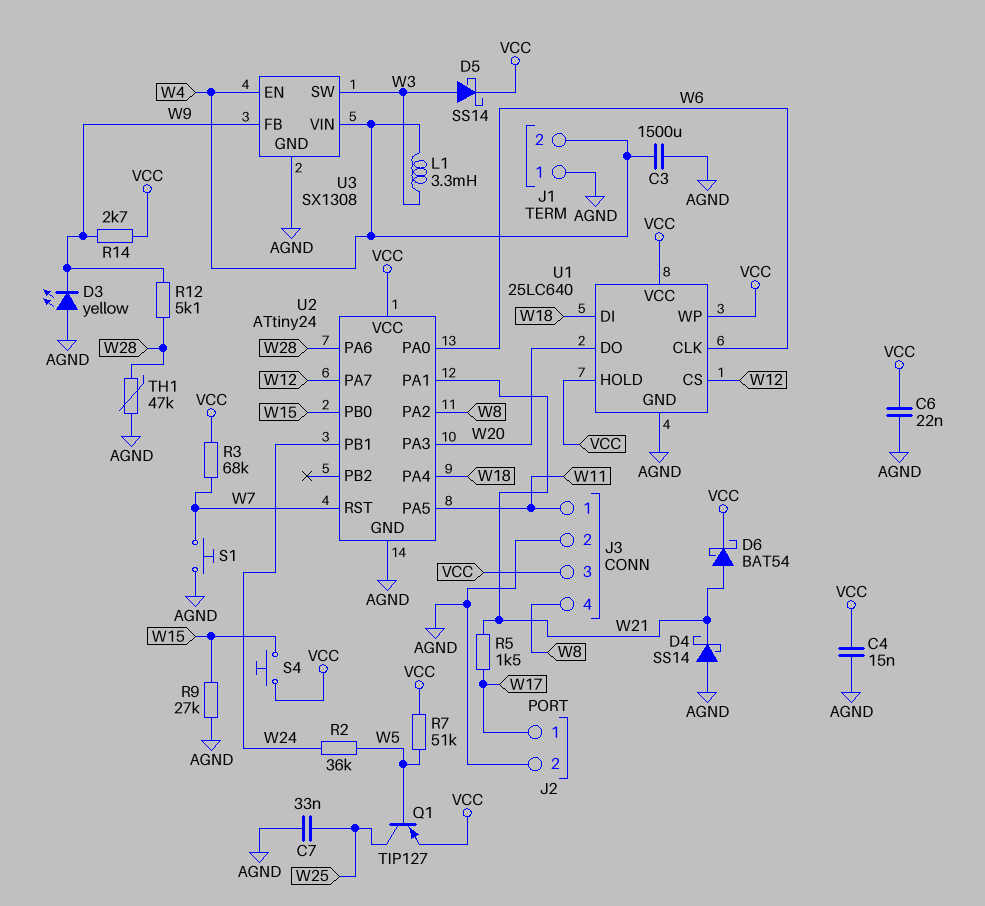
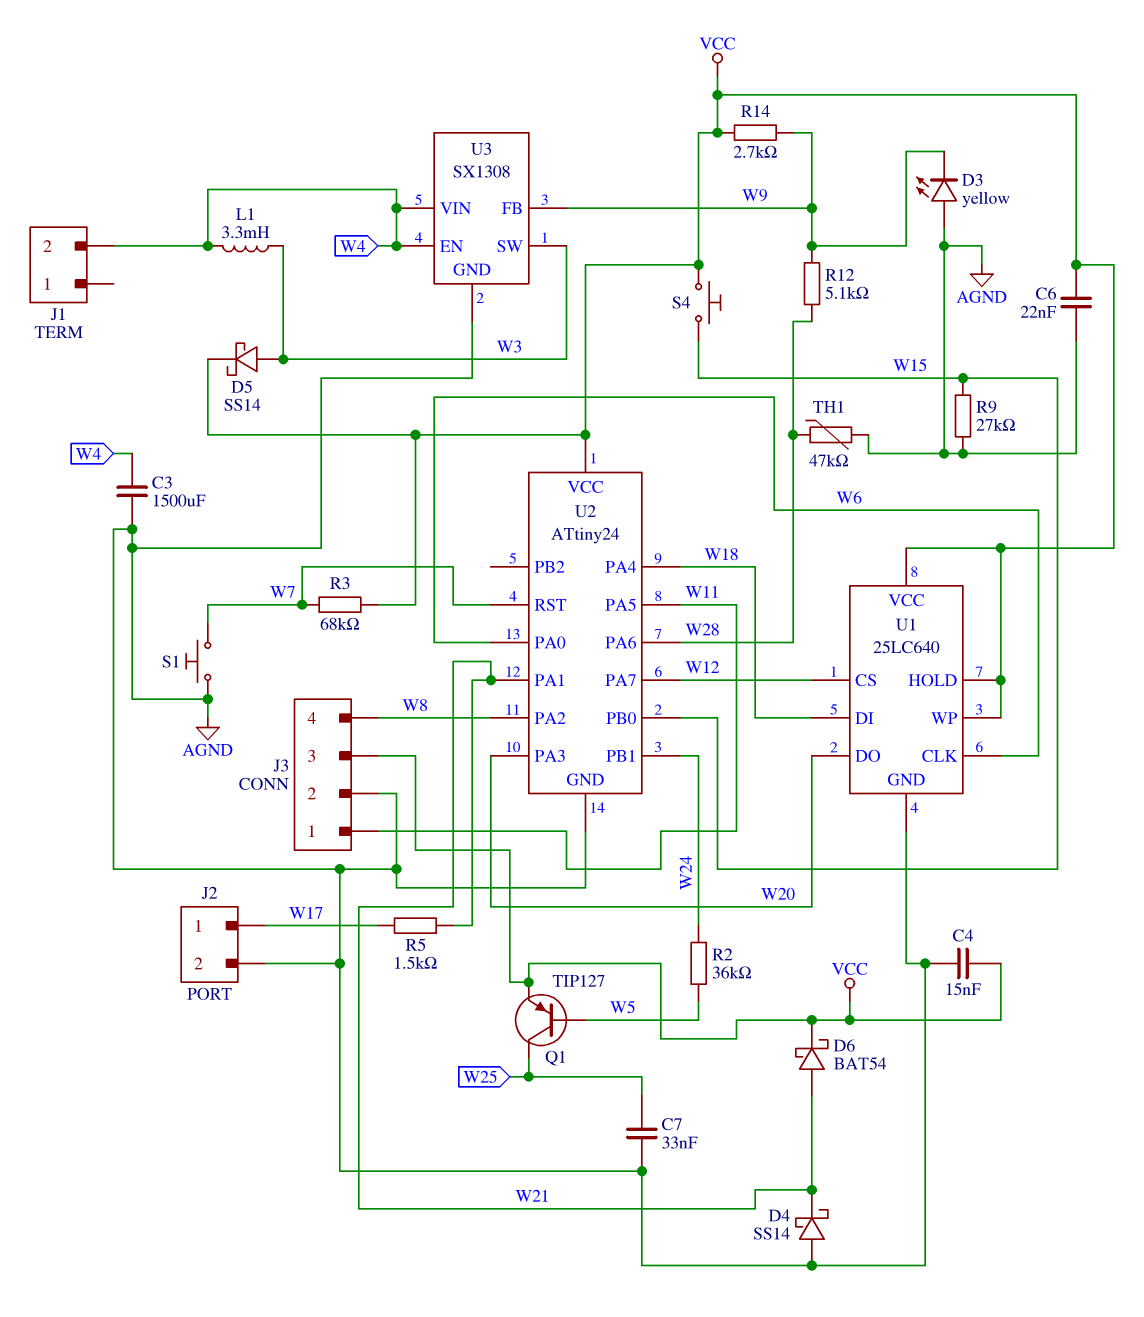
J1 pin 1: AGND -> none
R7: 51k (VCC, W5) -> none

